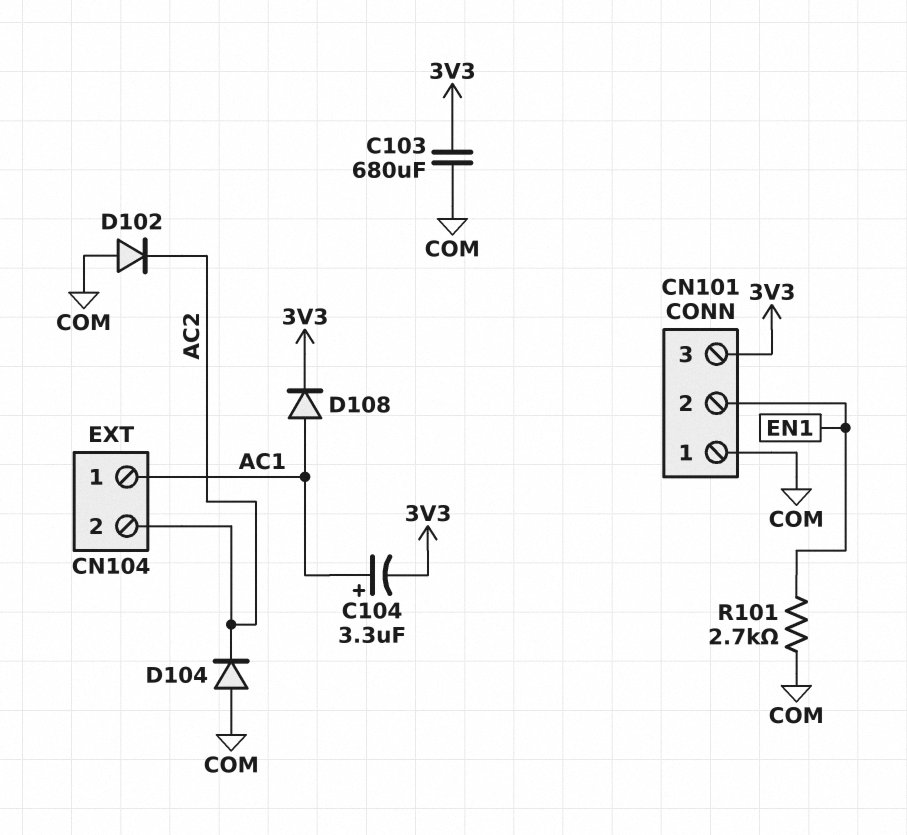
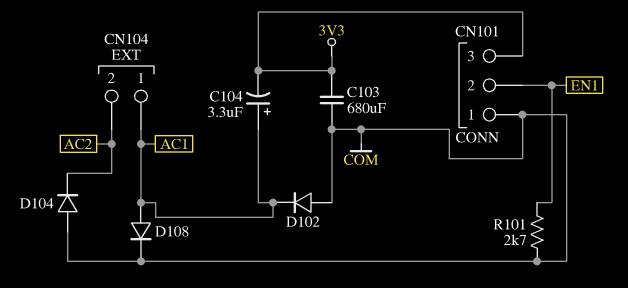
D102: diode (A COM, K AC2) -> diode (A COM, K AC1)
D108: diode (A AC1, K 3V3) -> diode (A AC1, K COM)

